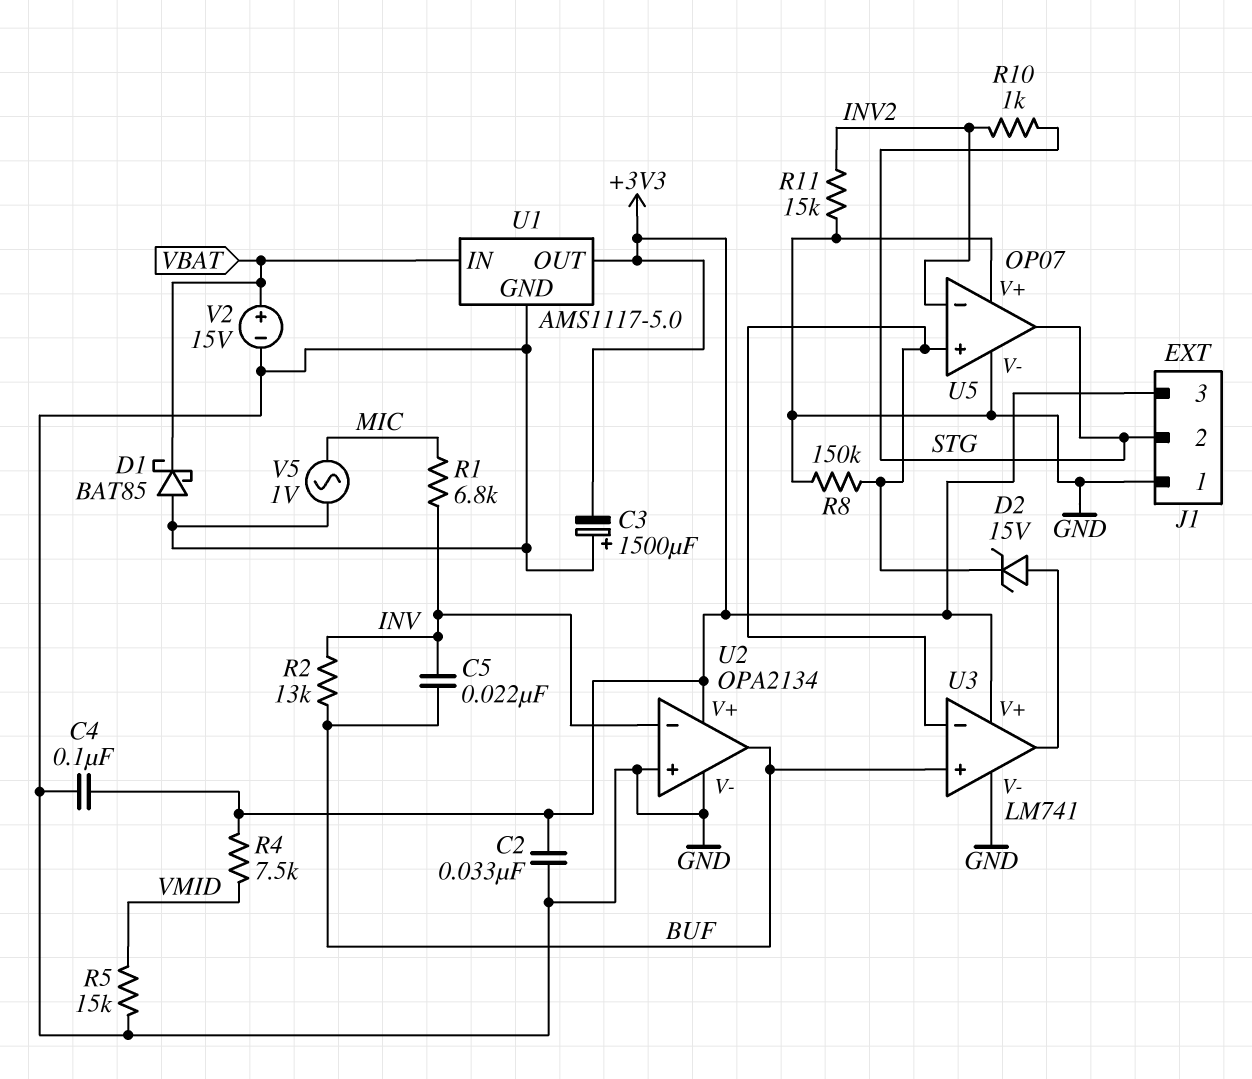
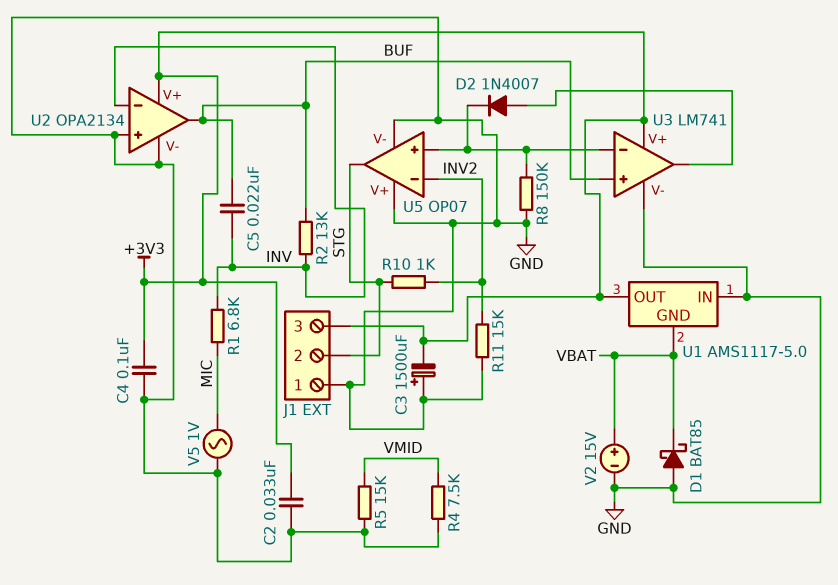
D2: zener 15V (A U3/out, K U3/in-) -> diode 1N4007 (A U3/out, K U3/in-)
R4: 7.5k (+3V3, VMID) -> 7.5k (GND, VMID)
U1 pin GND: GND -> VBAT
U1 pin IN: VBAT -> GND

